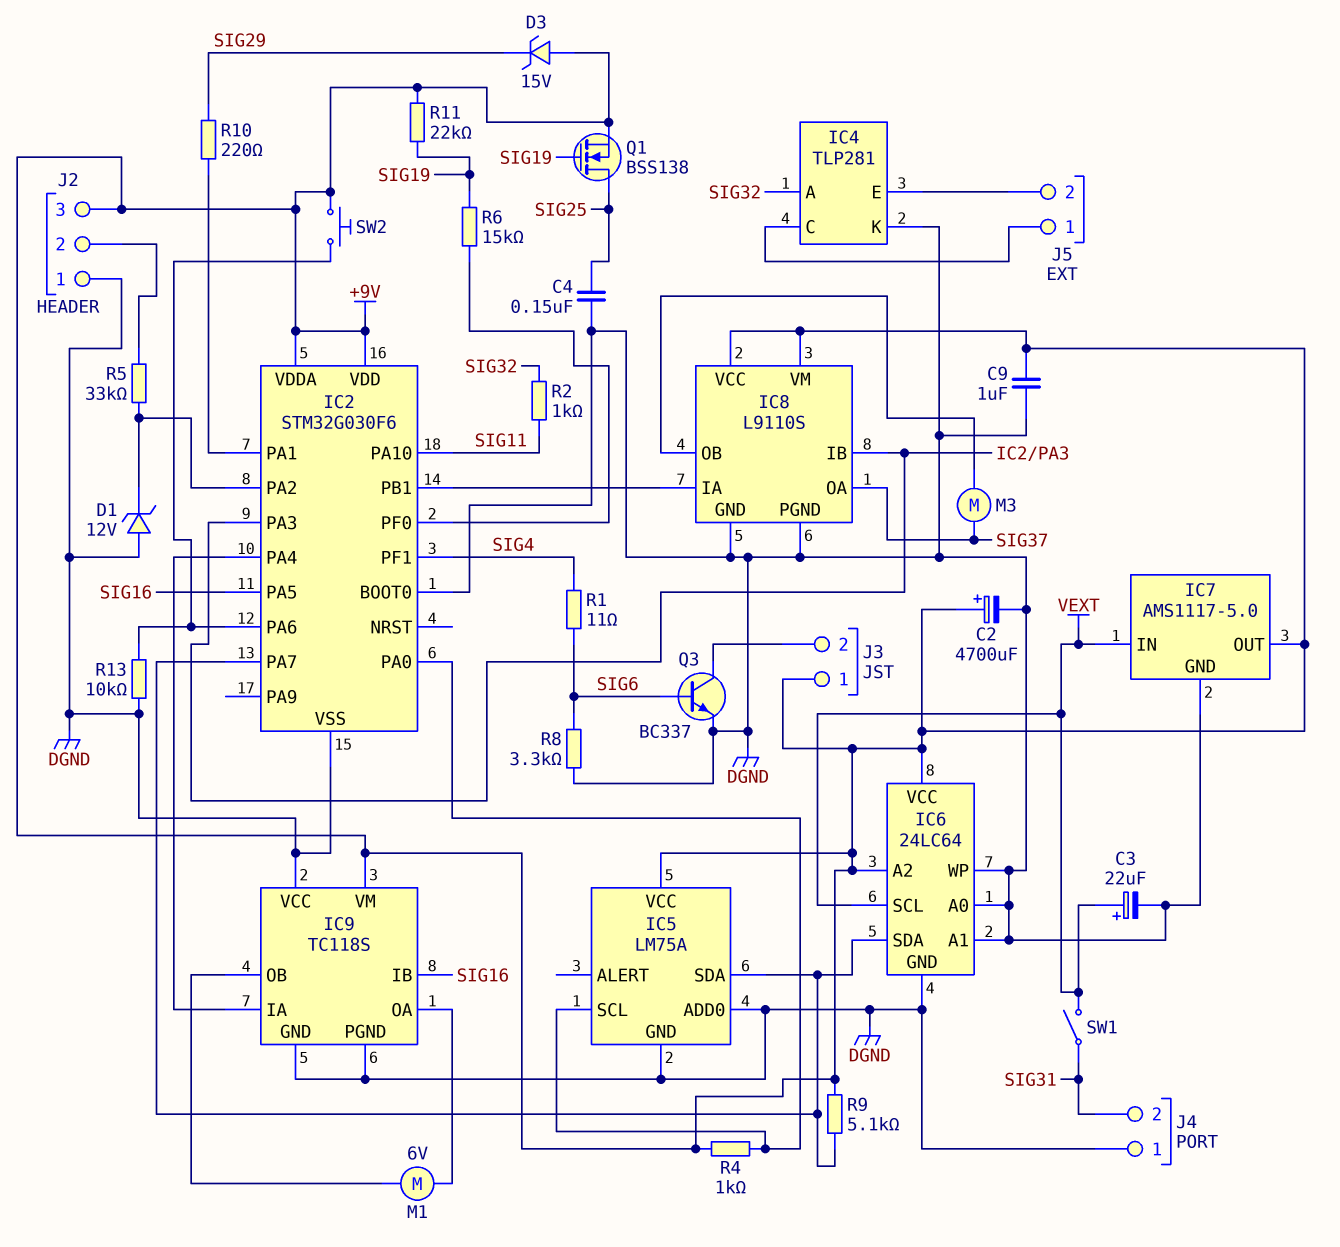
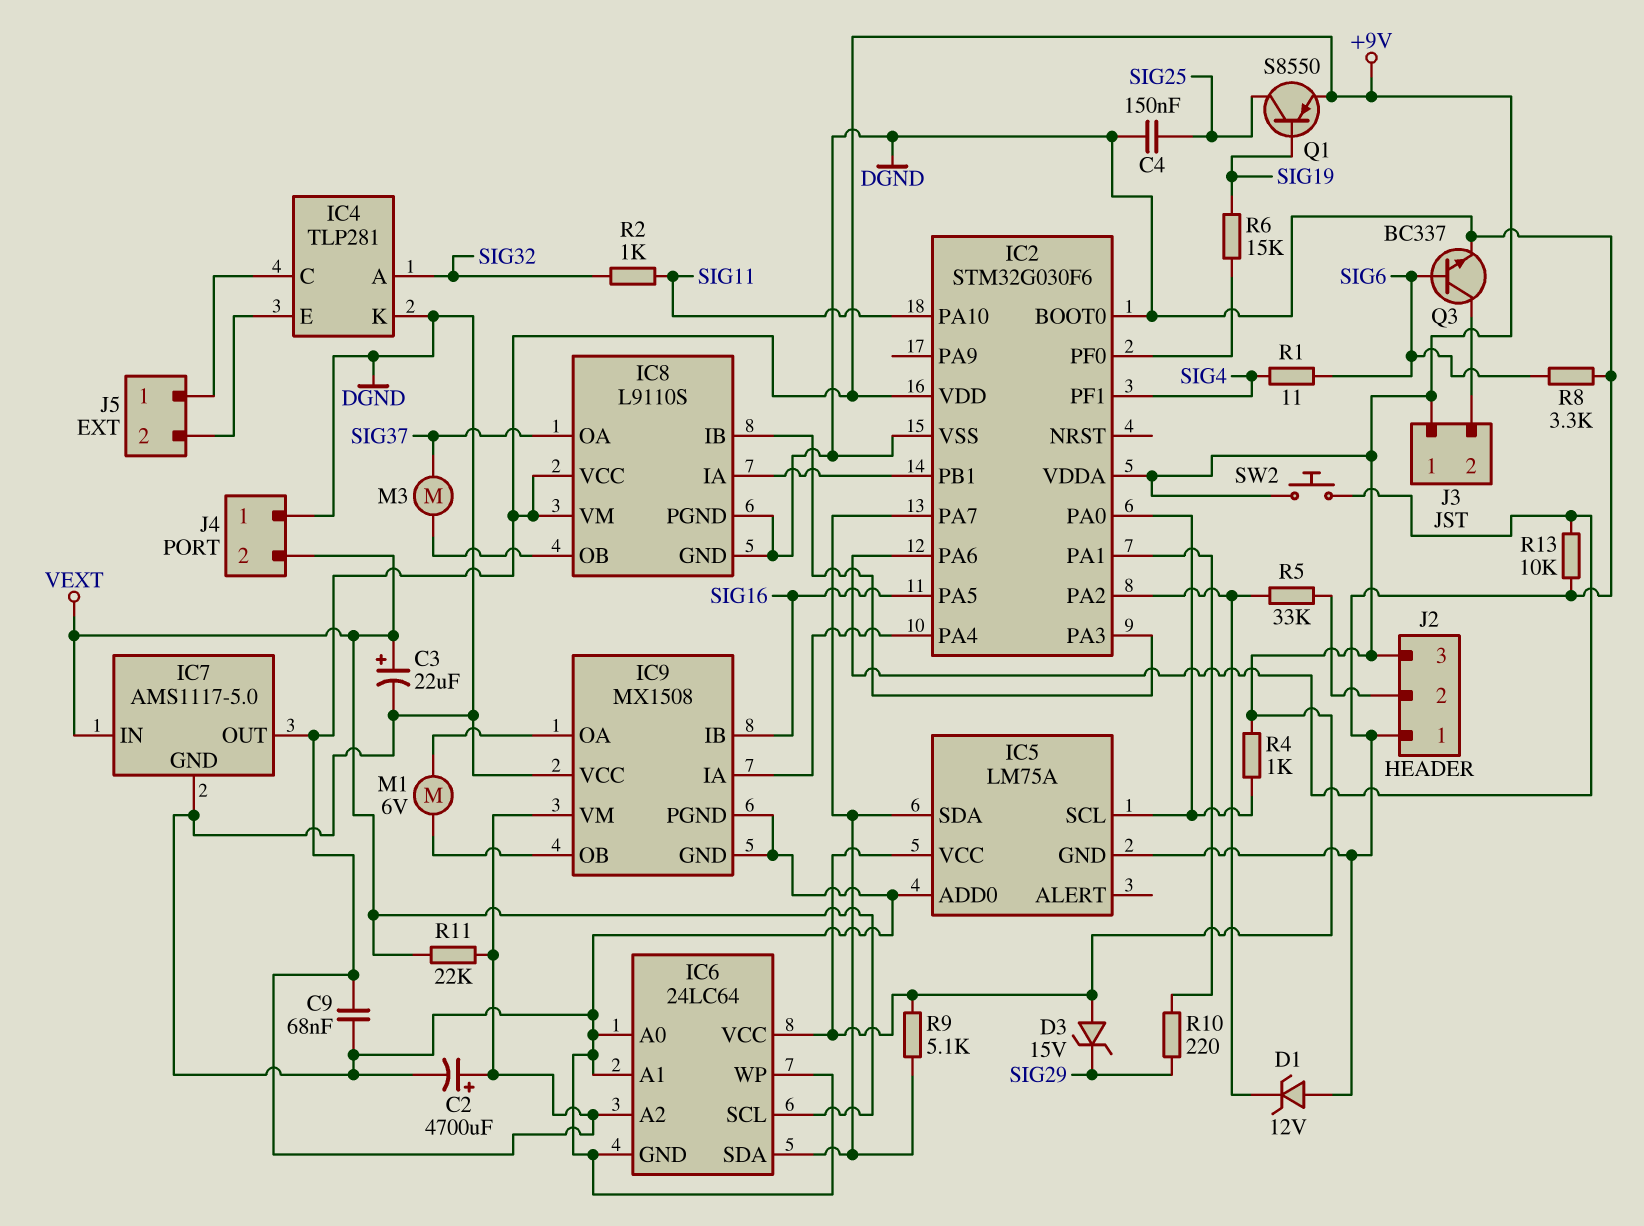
C9: 1uF (+9V, DGND) -> 68nF (+9V, DGND)
IC9: TC118S -> MX1508
J4 pin 2: SIG31 -> VEXT
Q1: NMOS BSS138 (G SIG19, D SIG25, S +9V) -> PNP S8550 (B SIG19, C SIG25, E +9V)
R11: 22k (+9V, SIG19) -> 22k (+9V, VEXT)
SW1: switch (SIG31, VEXT) -> none

